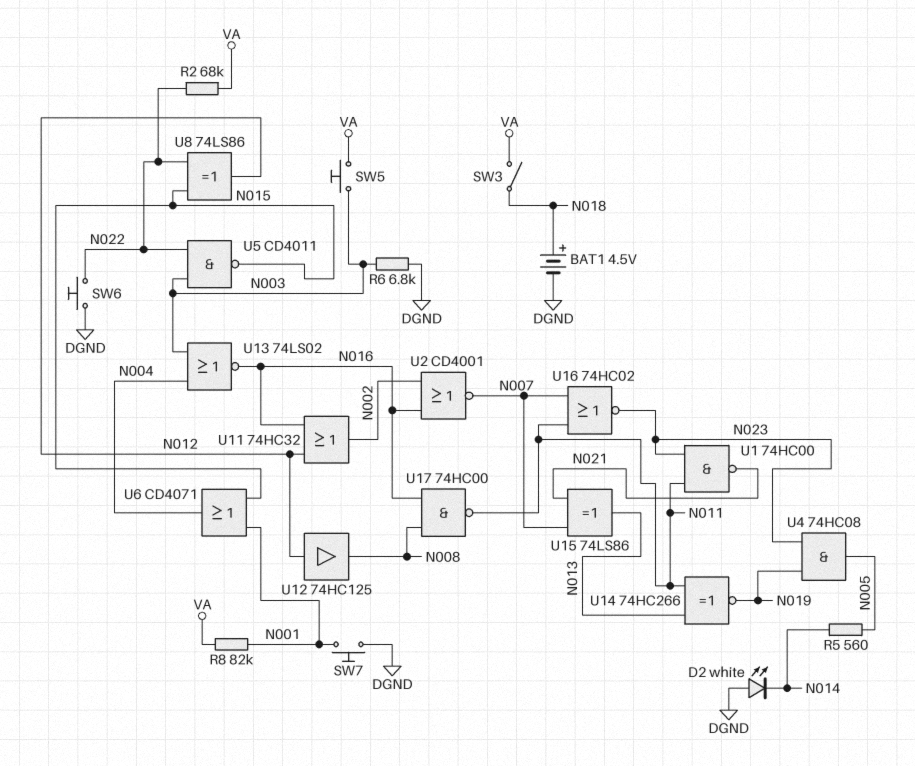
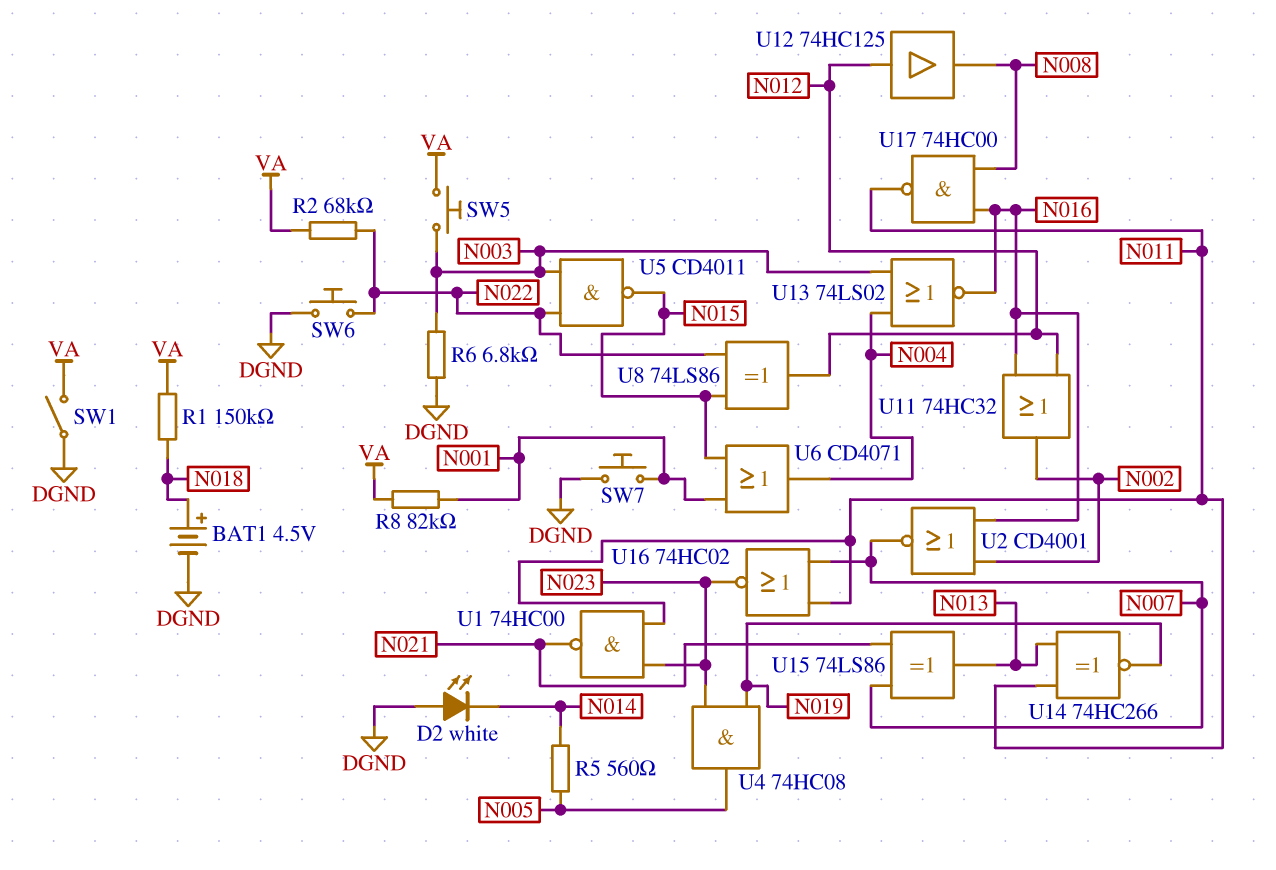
R1: none -> 150k (N018, VA)
SW1: none -> switch (DGND, VA)
SW3: switch (N018, VA) -> none

